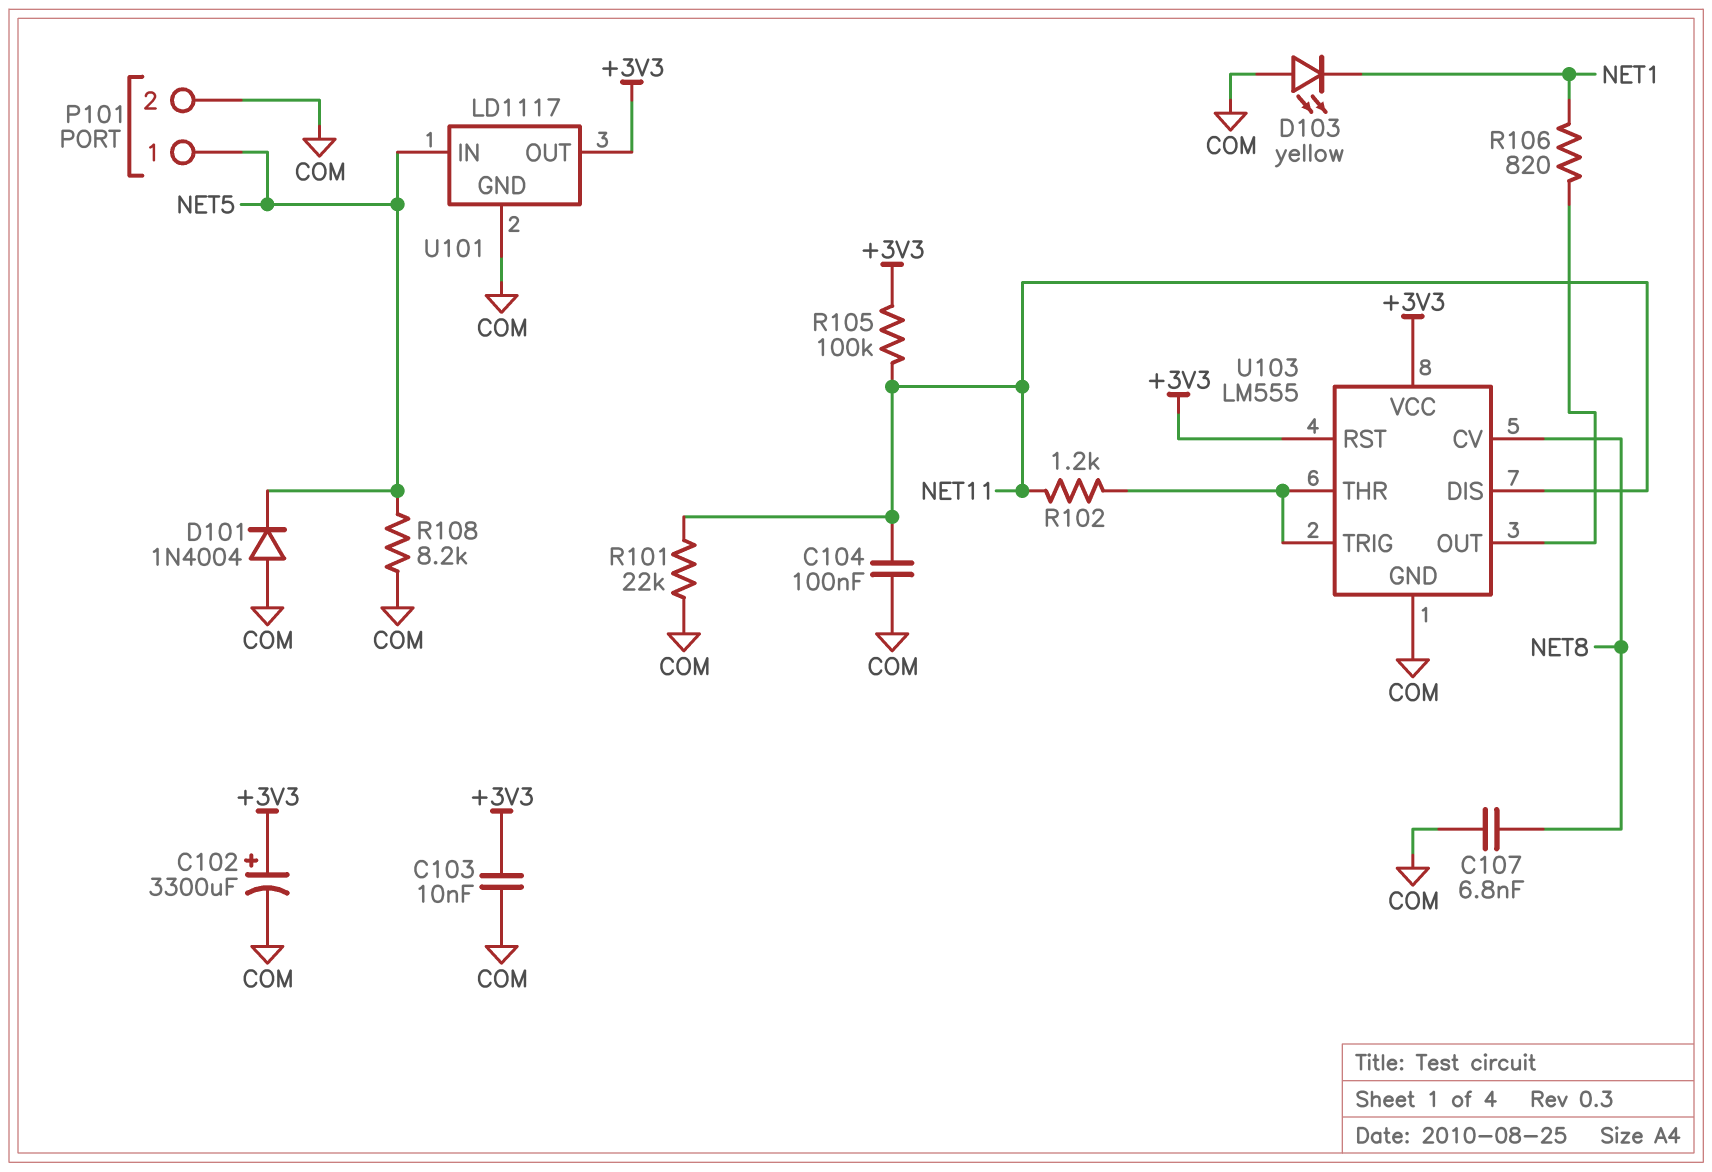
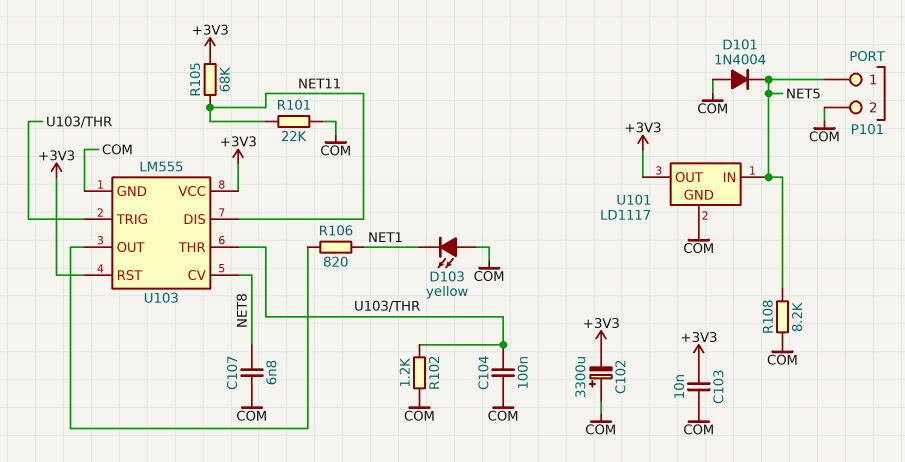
C102: 3300uF (plus +3V3, minus COM) -> 3300uF (plus COM, minus +3V3)
C104: 100nF (COM, NET11) -> 100nF (COM, U103/THR)
R102: 1.2k (NET11, U103/THR) -> 1.2k (COM, U103/THR)
R105: 100k (+3V3, NET11) -> 68k (+3V3, NET11)

